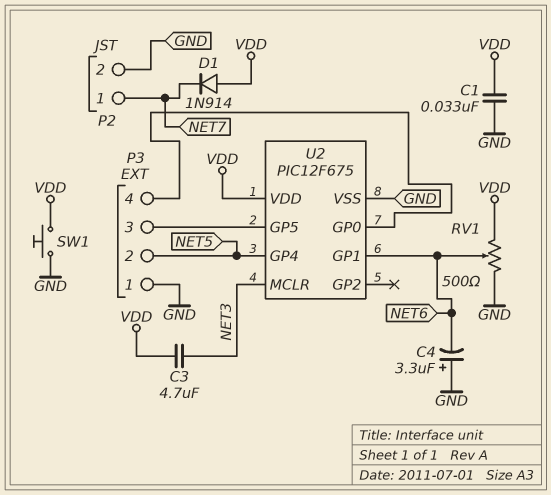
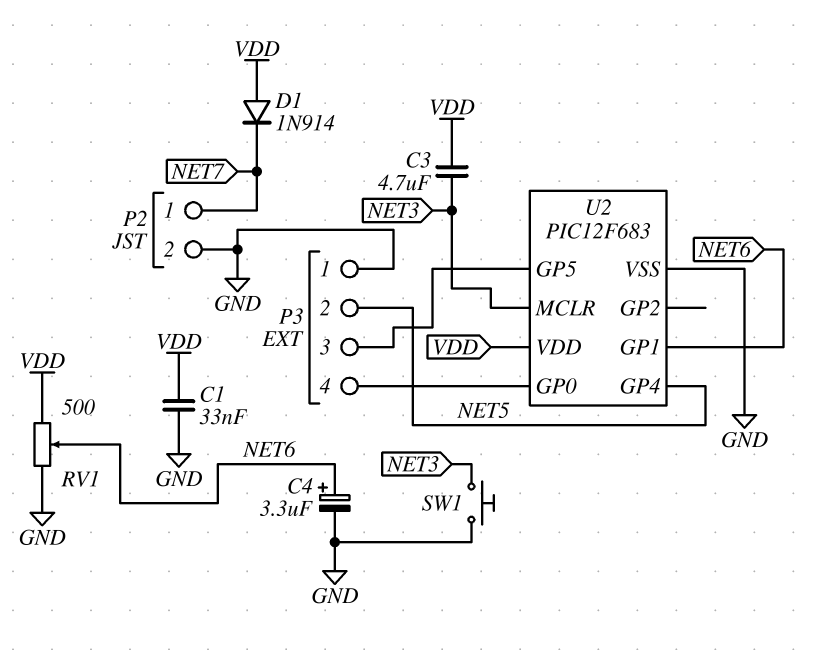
C4: 3.3uF (plus GND, minus NET6) -> 3.3uF (plus NET6, minus GND)
SW1: button (GND, VDD) -> button (GND, NET3)
U2: PIC12F675 -> PIC12F683

